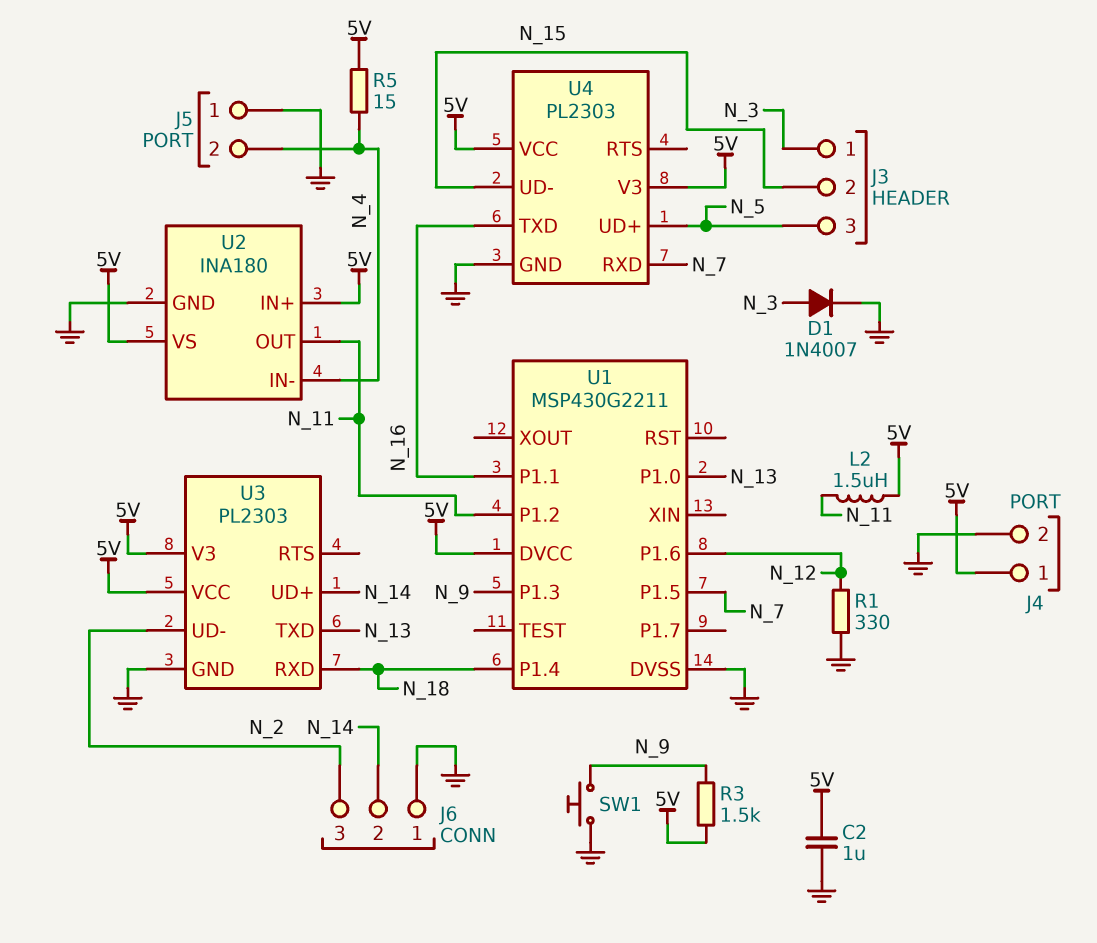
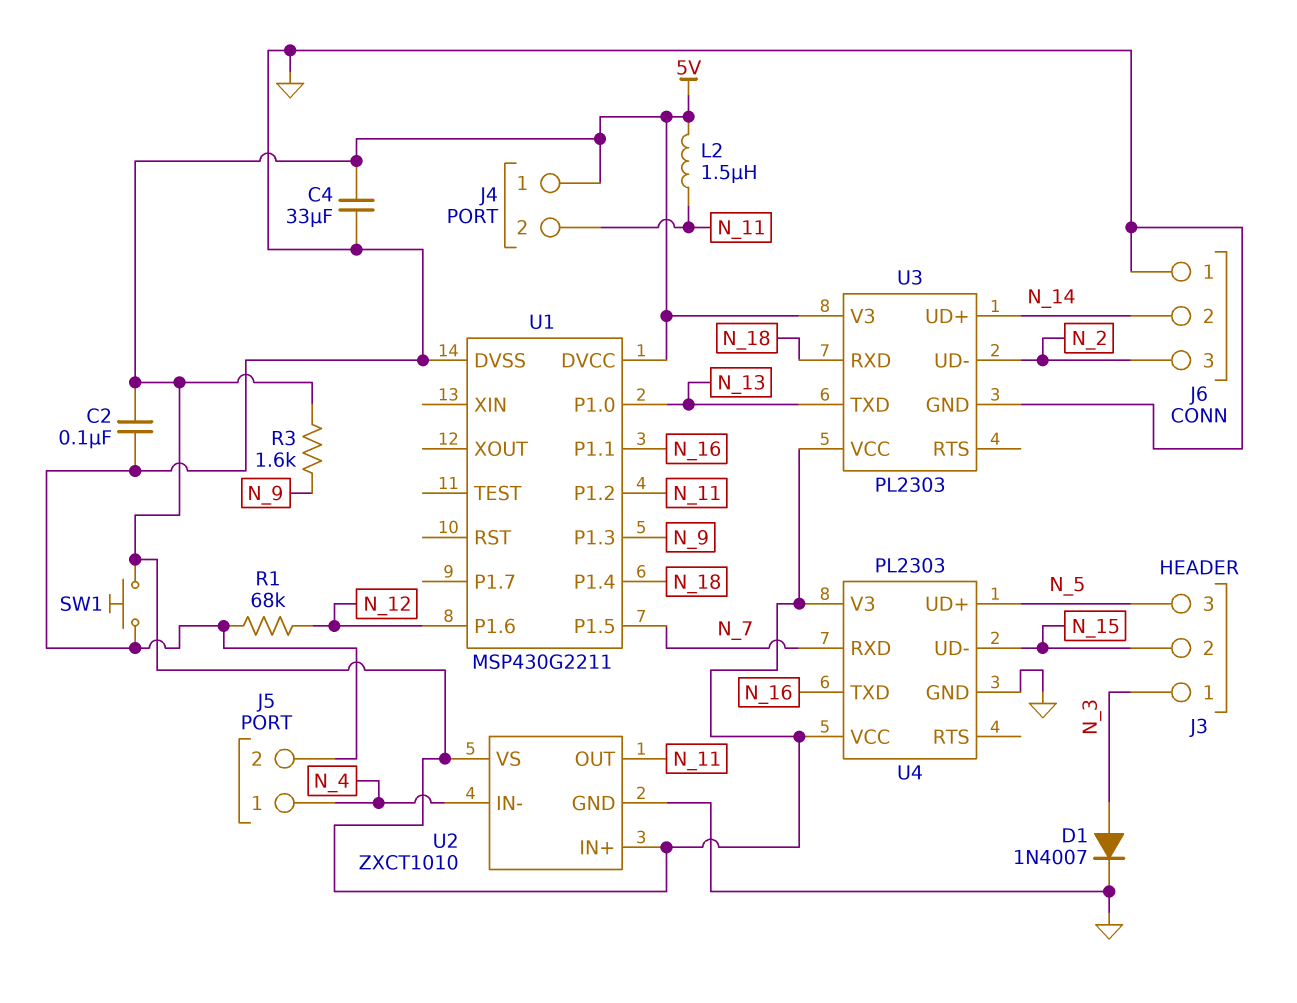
C2: 1uF (5V, GND) -> 100nF (5V, GND)
C4: none -> 33uF (5V, GND)
J4 pin 2: GND -> N_11
J5 pin 1: GND -> N_4
J5 pin 2: N_4 -> GND
R1: 330 (GND, N_12) -> 68k (GND, N_12)
R3: 1.5k (5V, N_9) -> 1.6k (5V, N_9)
R5: 15 (5V, N_4) -> none
SW1: button (GND, N_9) -> button (5V, GND)
U2: INA180 -> ZXCT1010

